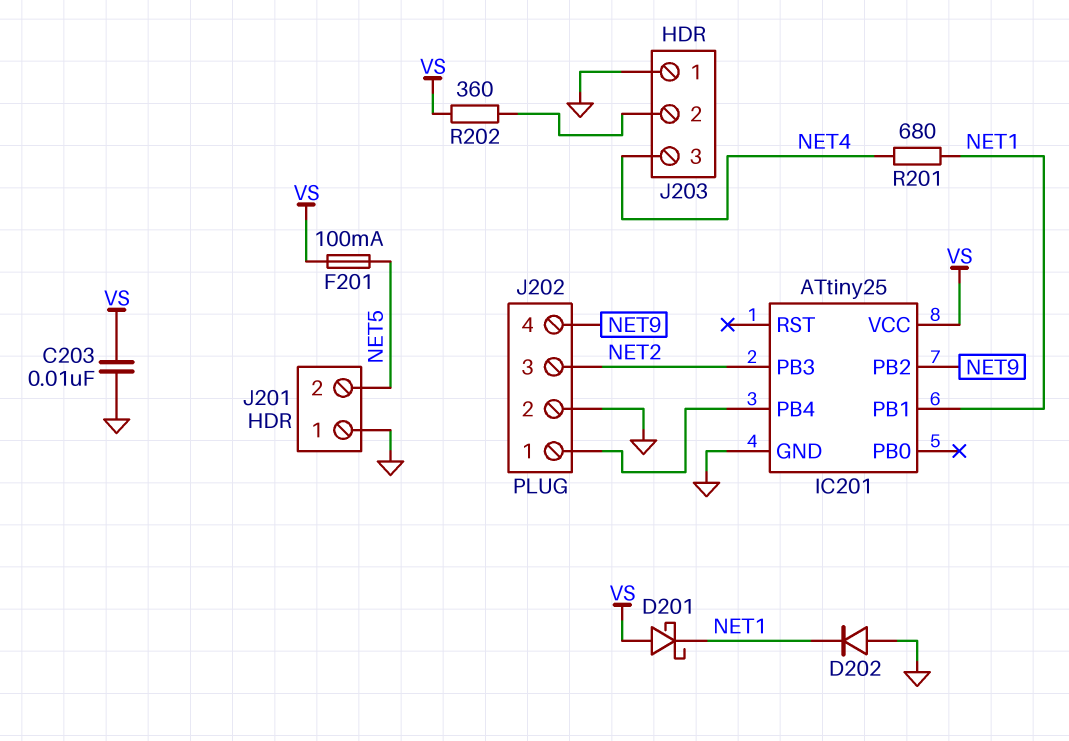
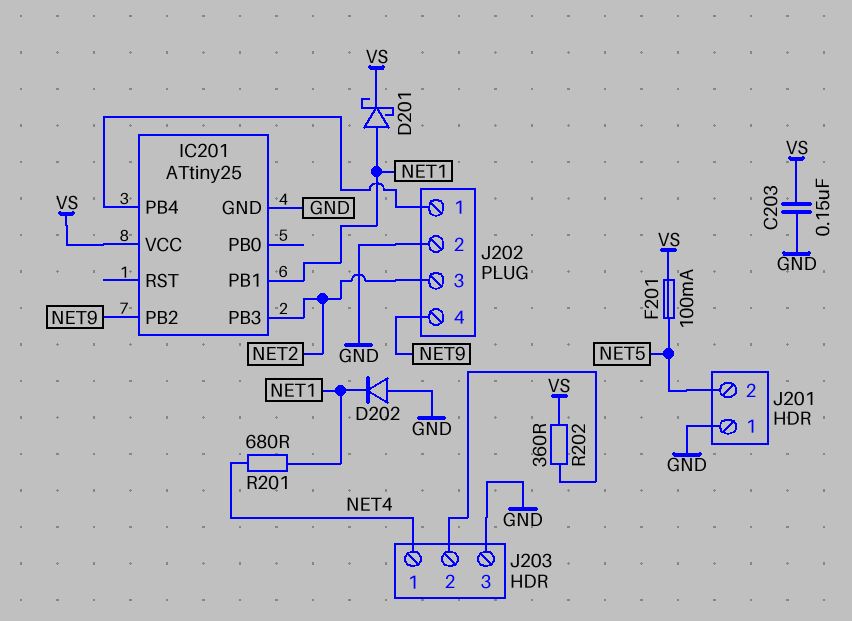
C203: 10nF (GND, VS) -> 150nF (GND, VS)
D201: schottky (A VS, K NET1) -> schottky (A NET1, K VS)
J203 pin 1: GND -> NET4
J203 pin 3: NET4 -> GND

